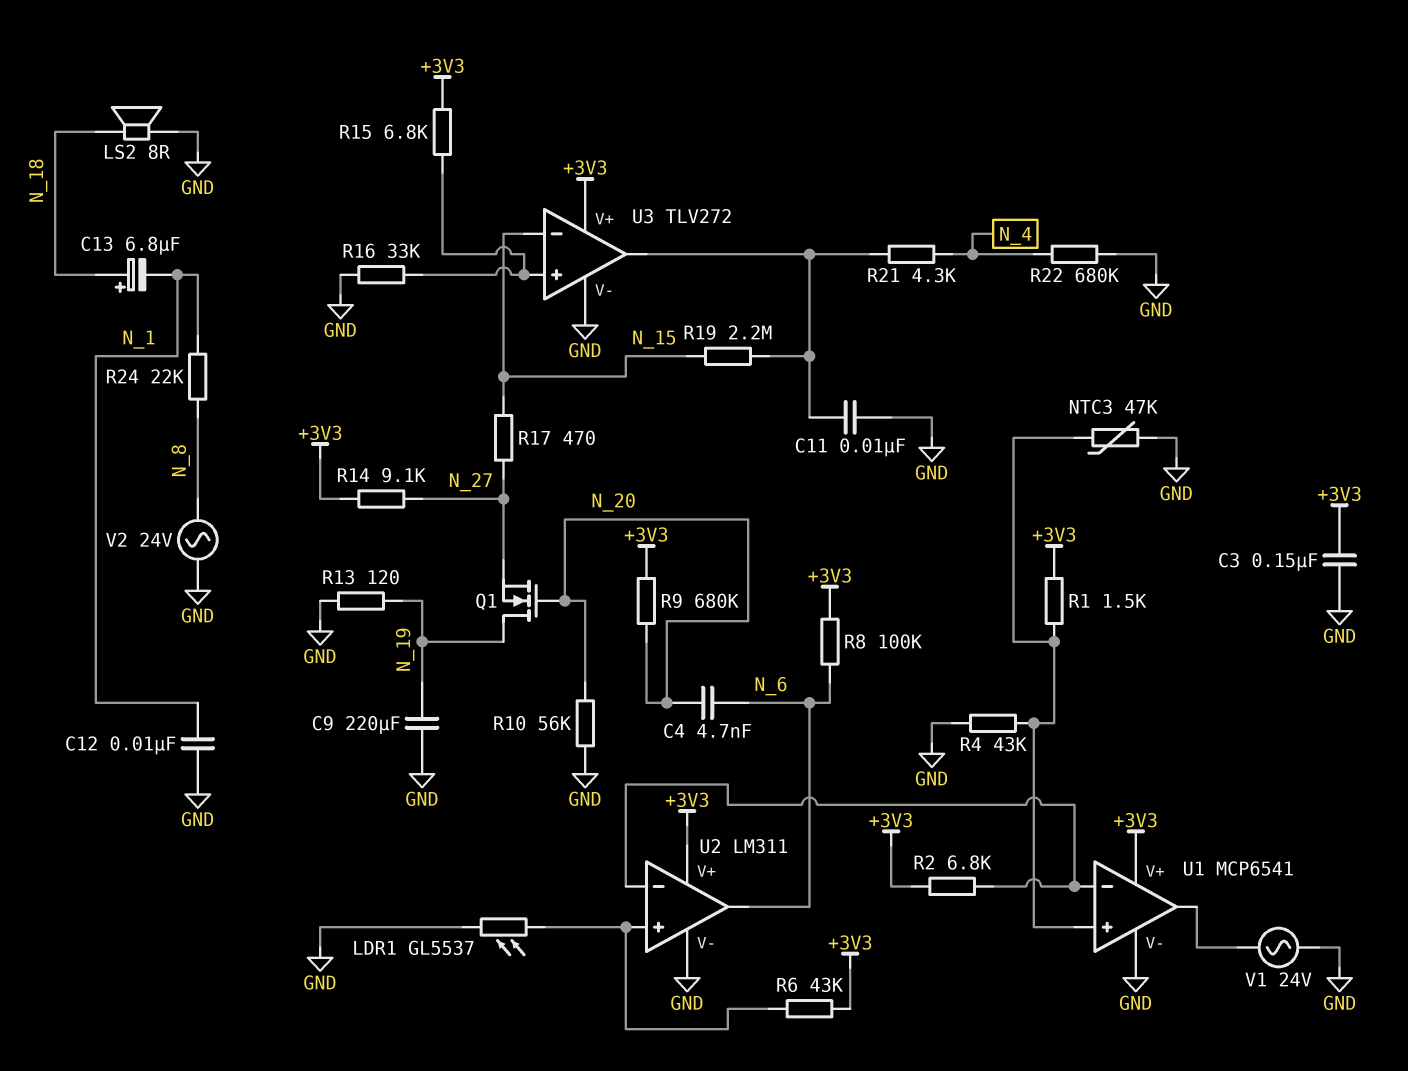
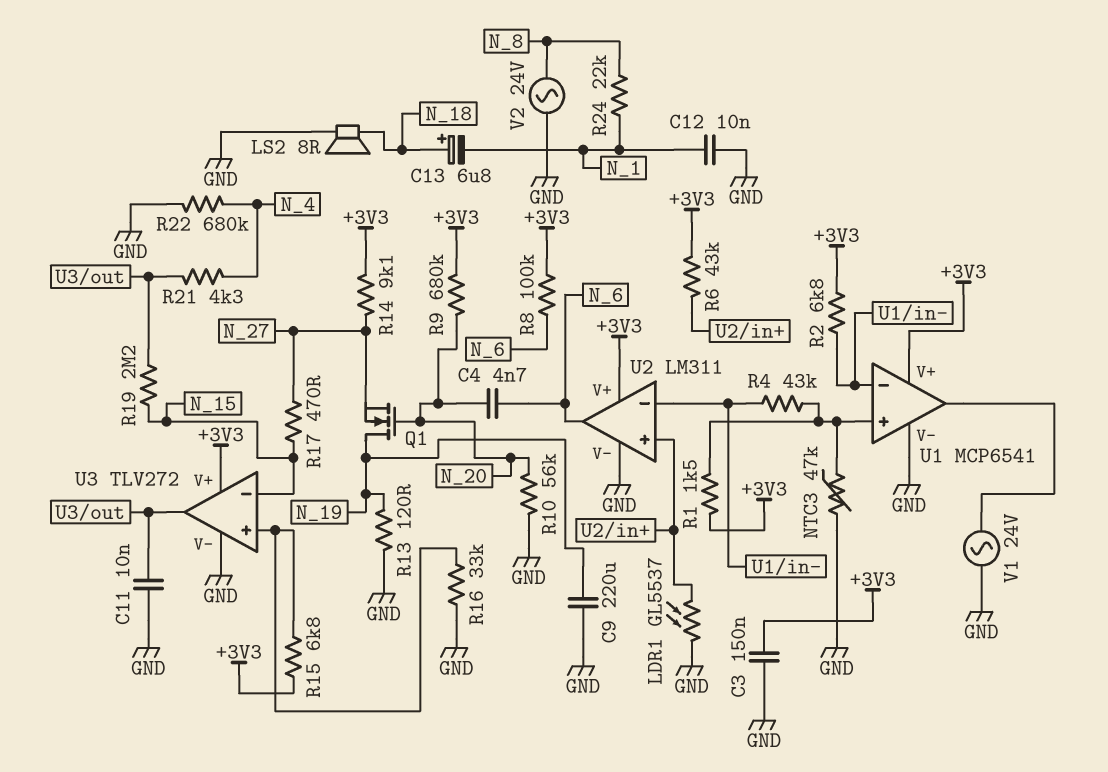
R4: 43k (GND, U1/in+) -> 43k (U1/in+, U1/in-)

